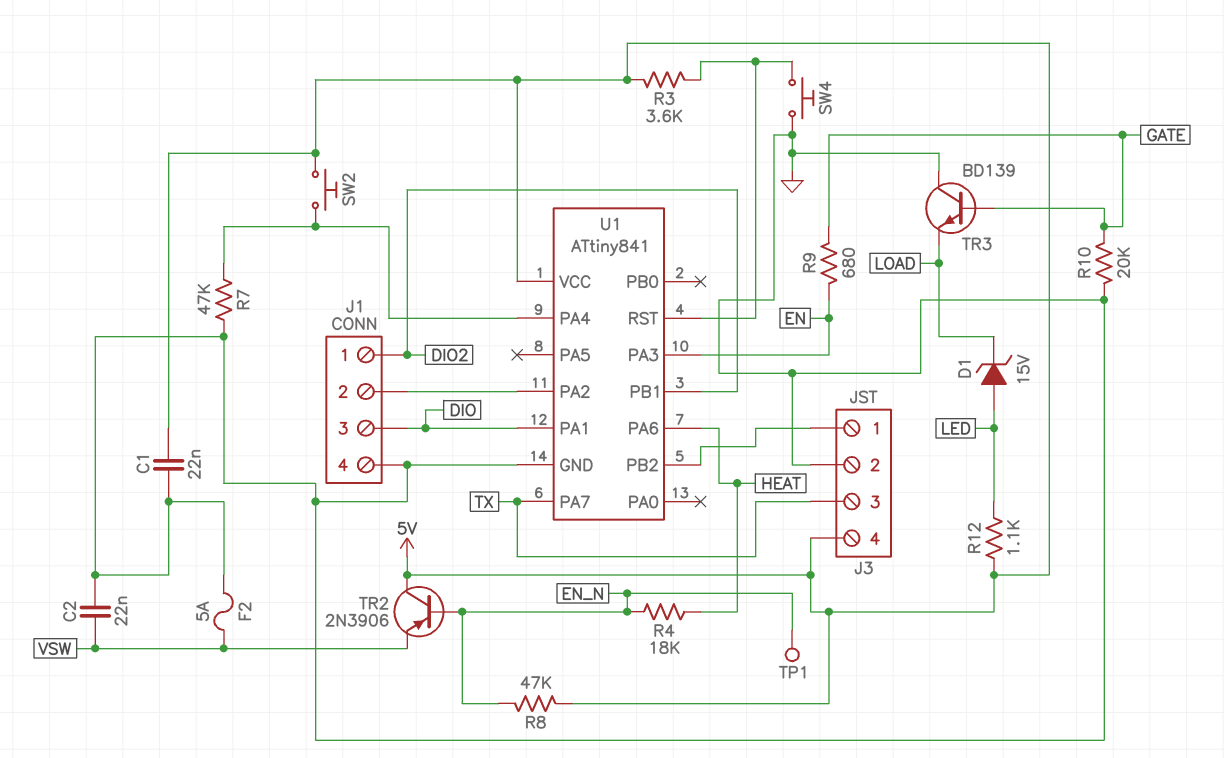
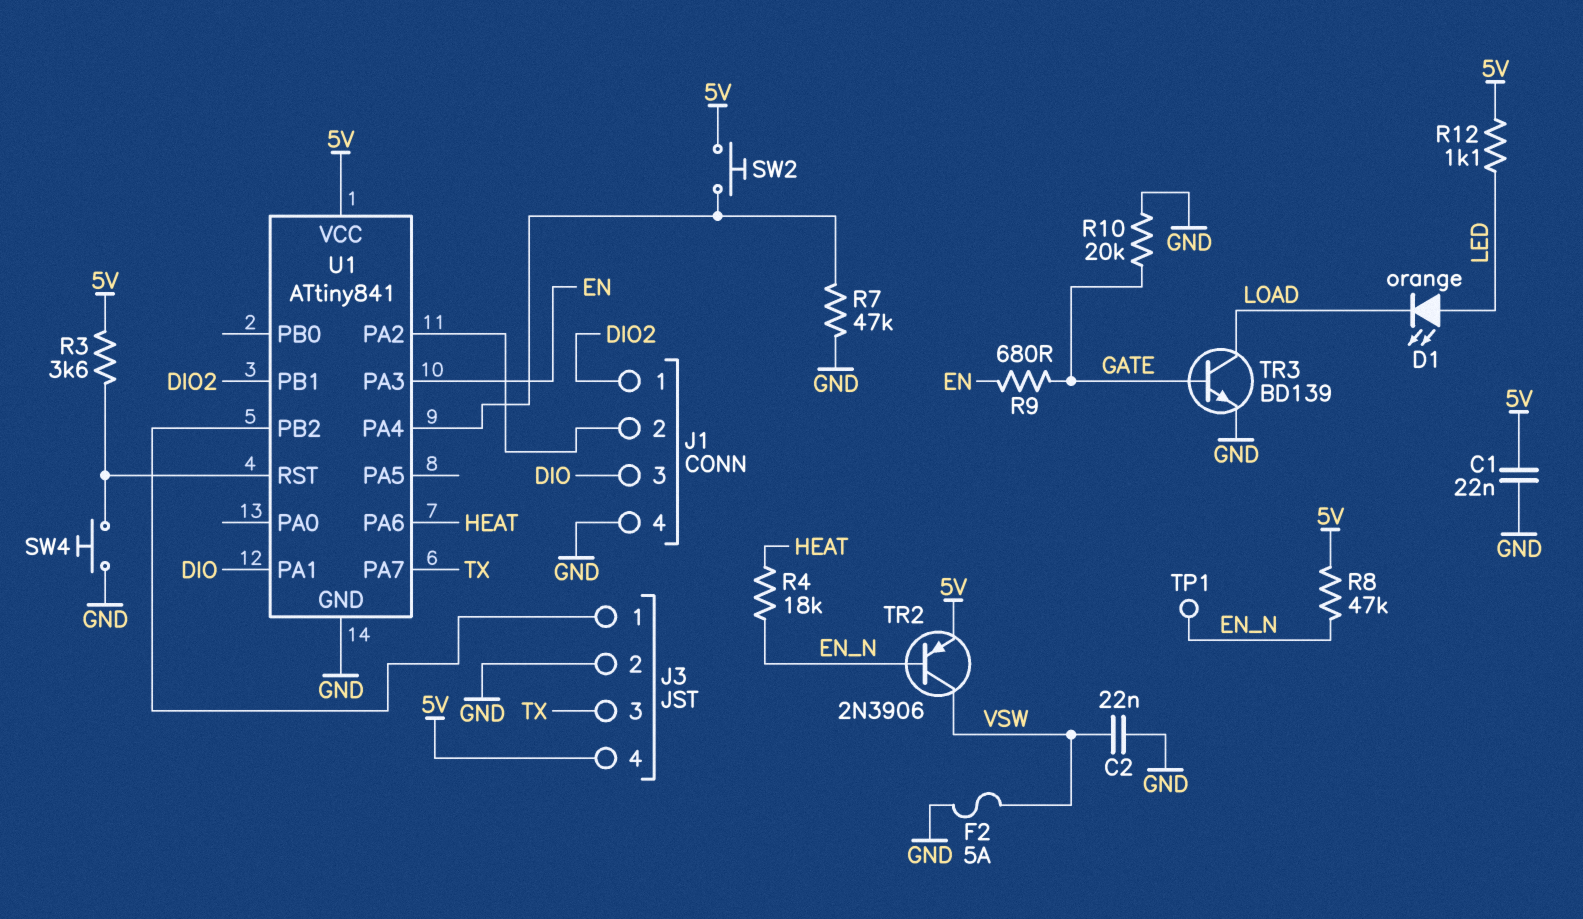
D1: zener 15V (A LED, K LOAD) -> LED orange (A LED, K LOAD)
TR2: PNP 2N3906 (B EN_N, C 5V, E VSW) -> PNP 2N3906 (B EN_N, C VSW, E 5V)
TR3: NPN BD139 (B GATE, C GND, E LOAD) -> NPN BD139 (B GATE, C LOAD, E GND)

